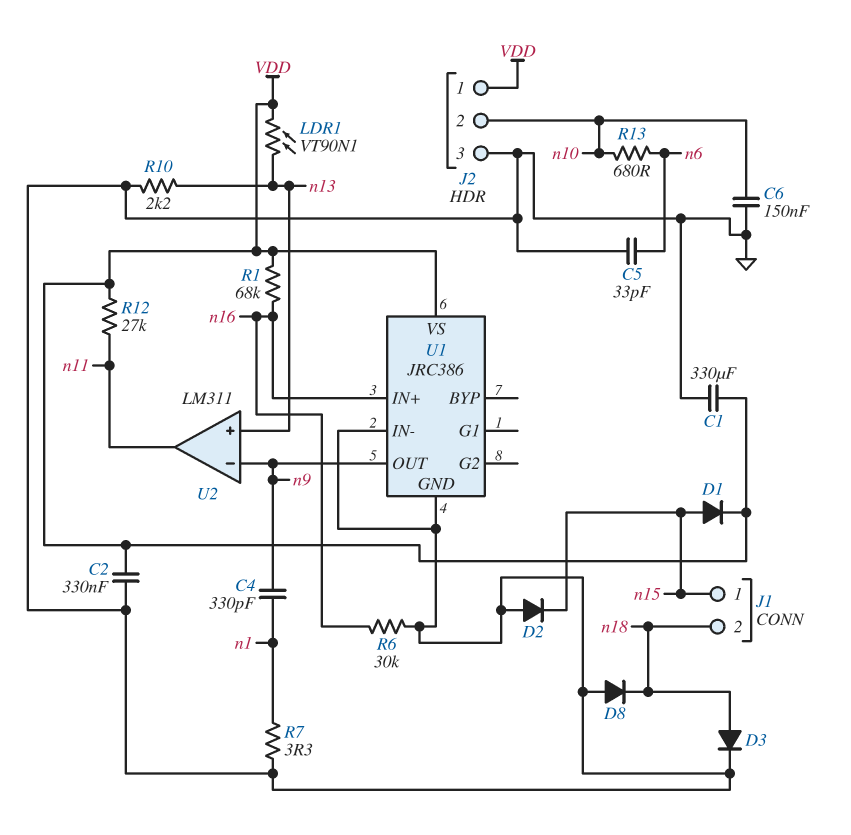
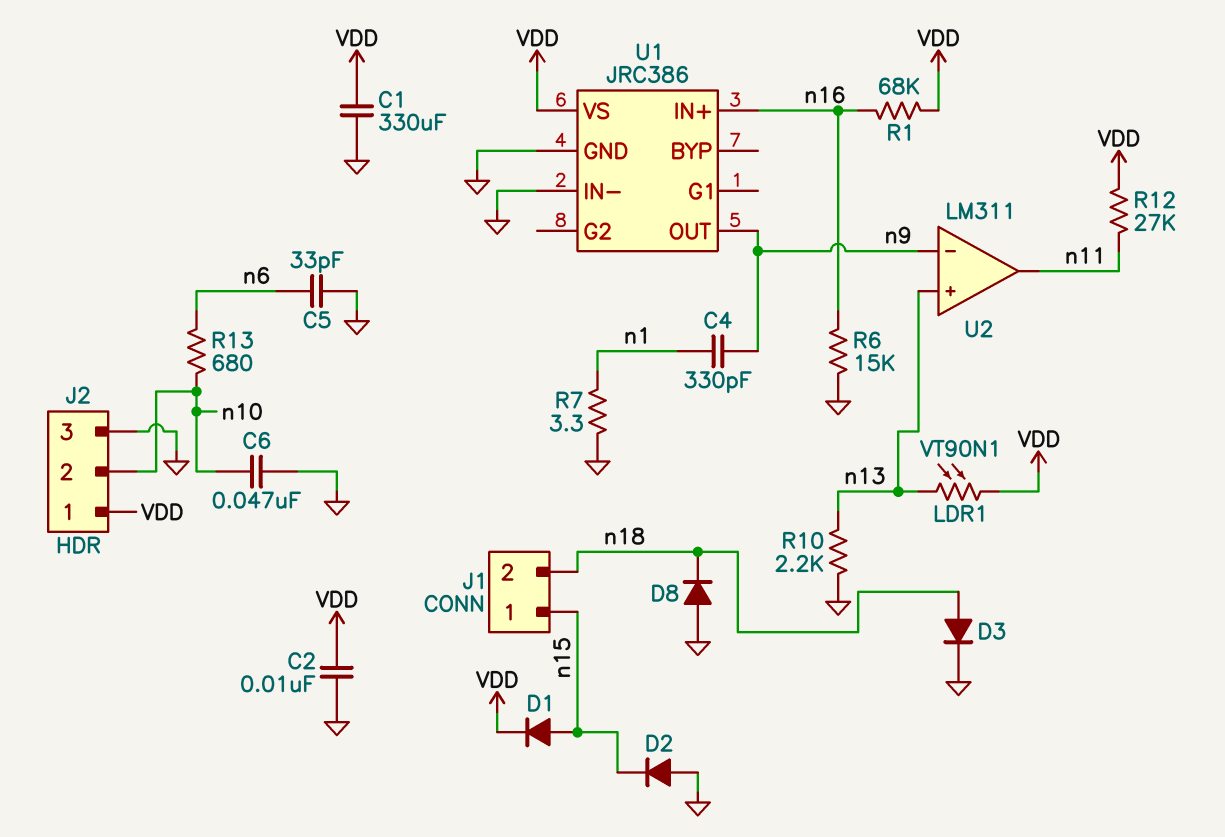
C2: 330nF (GND, VDD) -> 10nF (GND, VDD)
C6: 150nF (GND, n10) -> 47nF (GND, n10)
R6: 30k (GND, n16) -> 15k (GND, n16)

